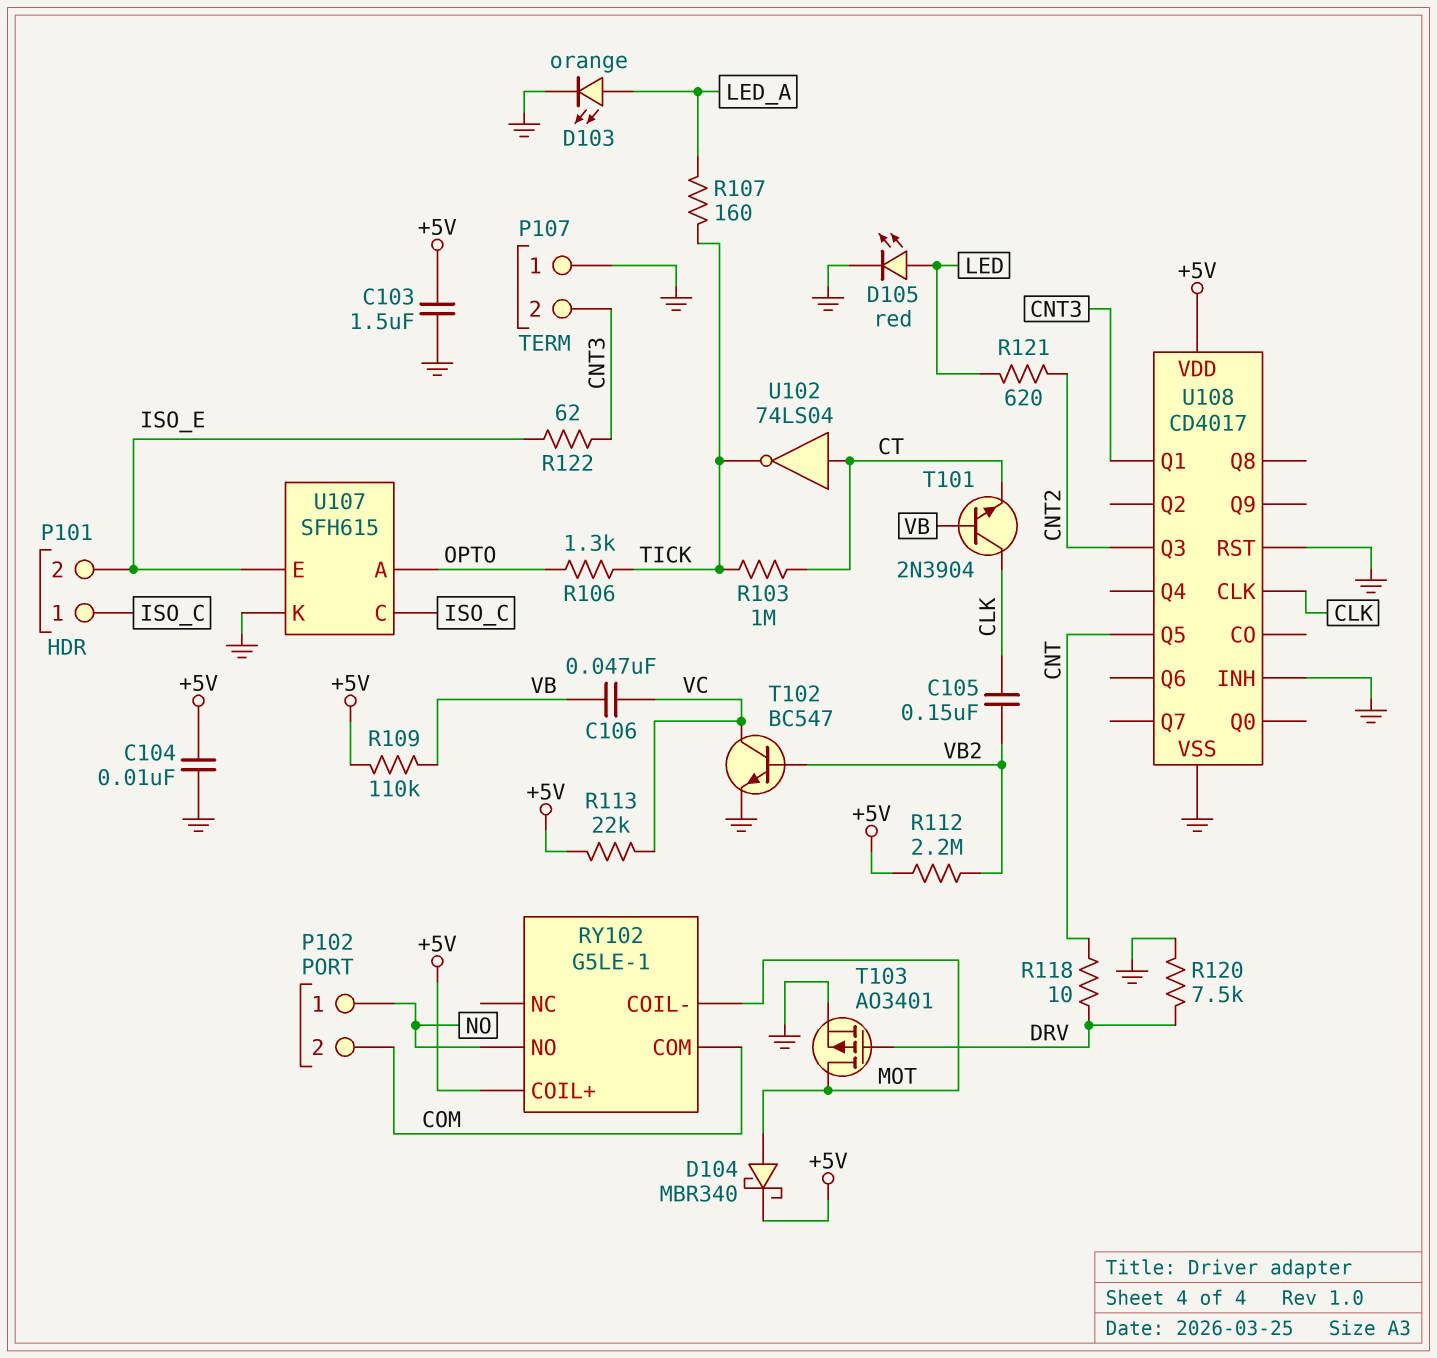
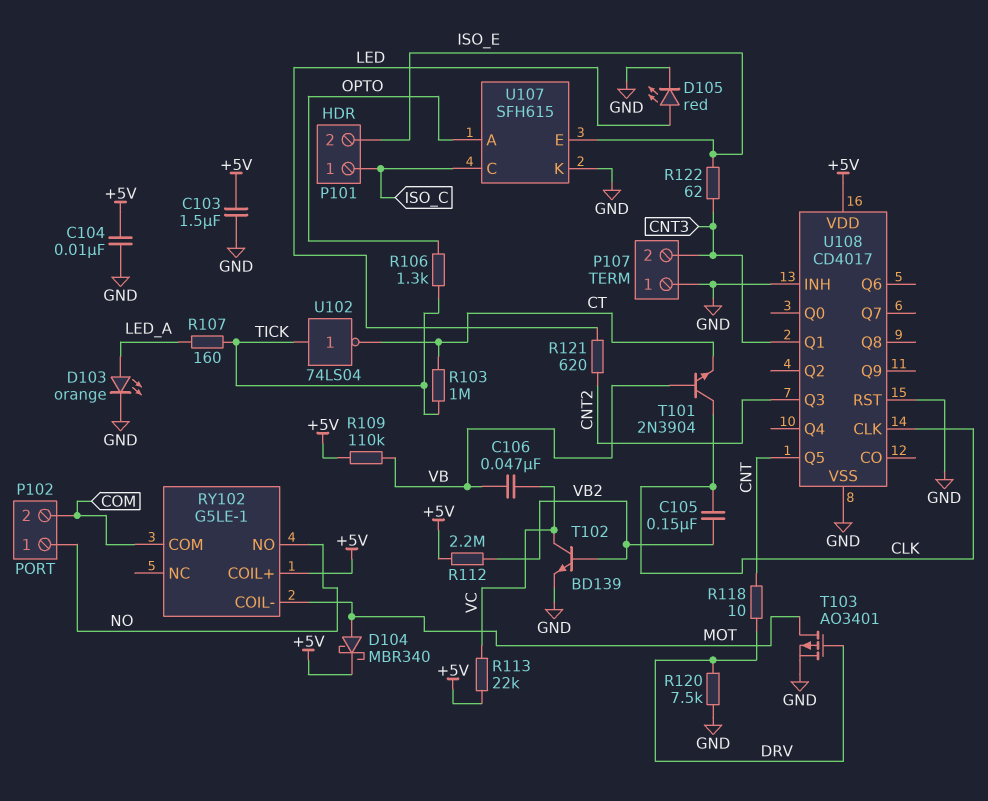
T102: NPN BC547 (B VB2, C VC, E GND) -> NPN BD139 (B VB2, C VC, E GND)
U102: NOT 74LS04 (in CT, out TICK) -> NOT 74LS04 (in TICK, out CT)

